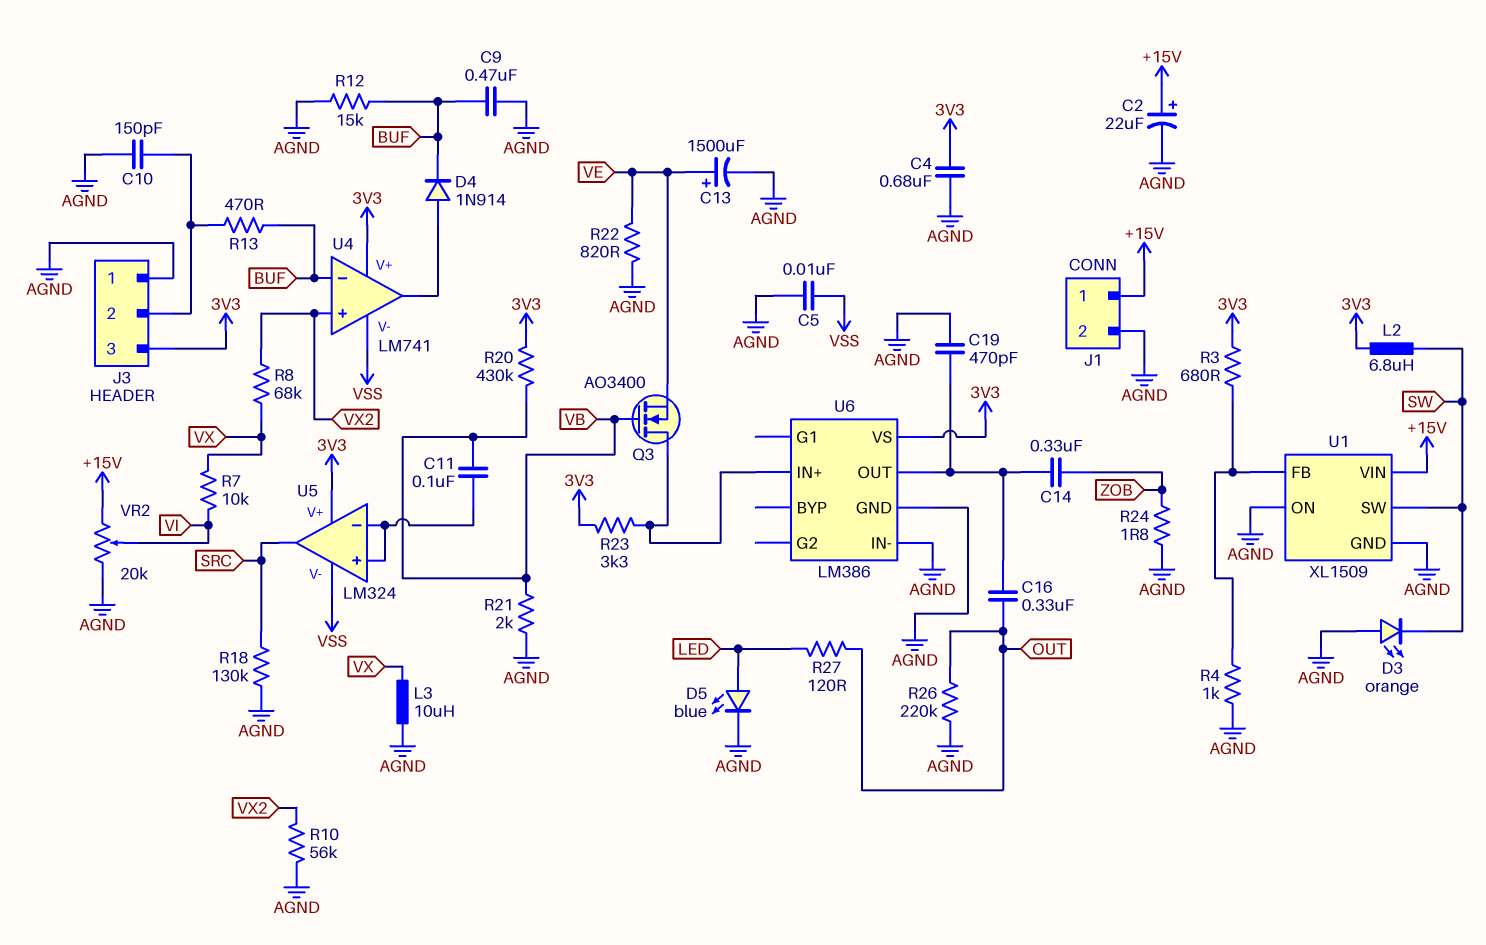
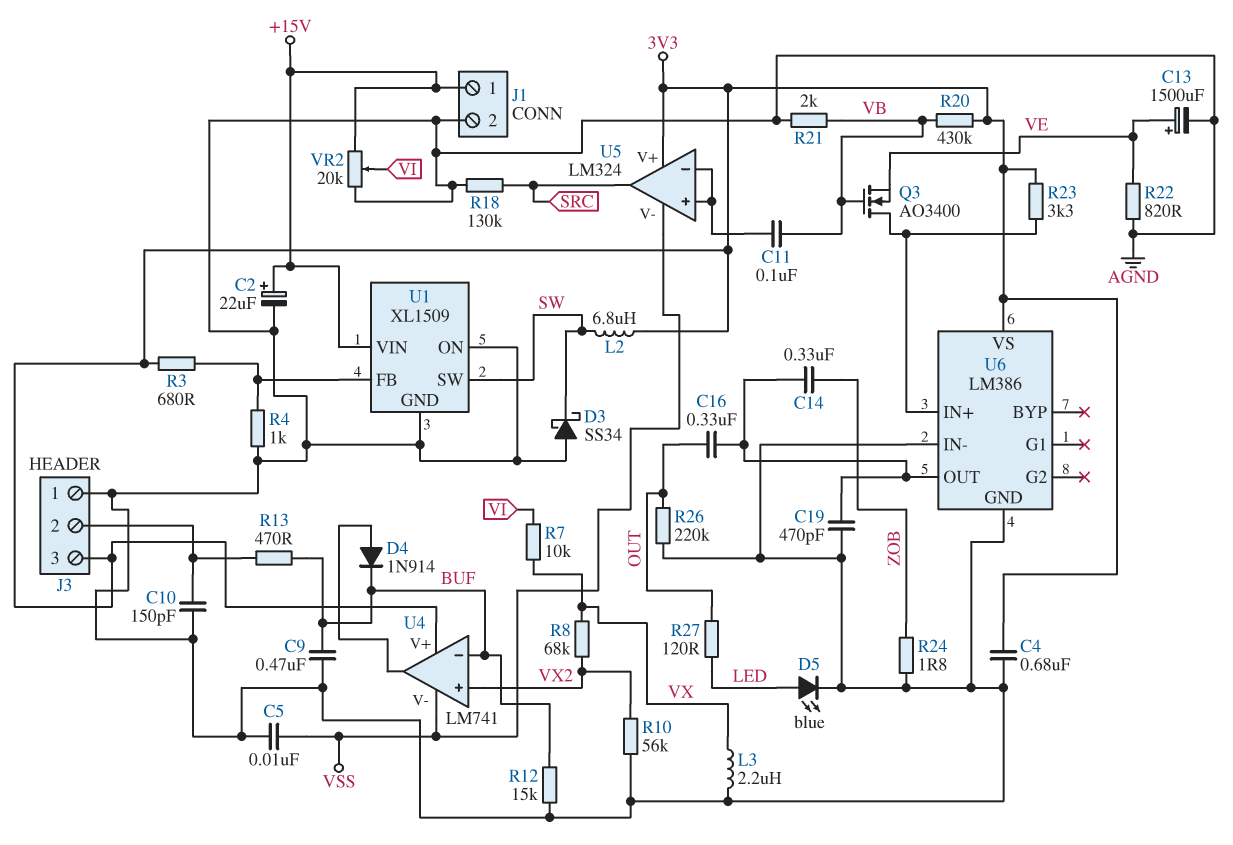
D3: LED orange (A AGND, K SW) -> schottky SS34 (A AGND, K SW)
L3: 10uH (AGND, VX) -> 2.2uH (AGND, VX)

